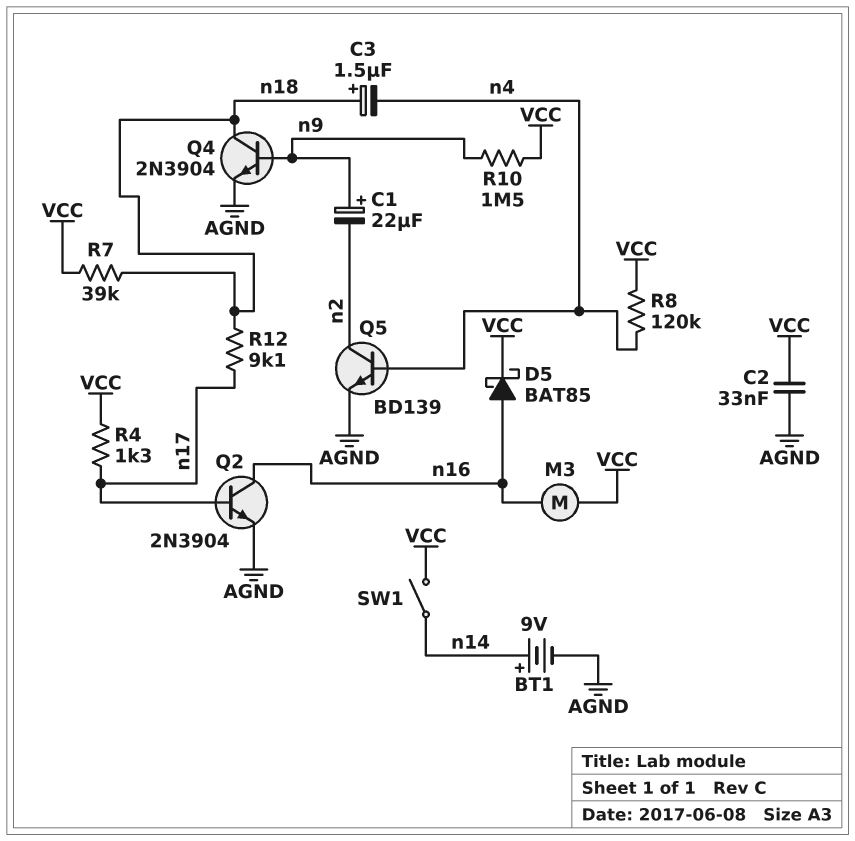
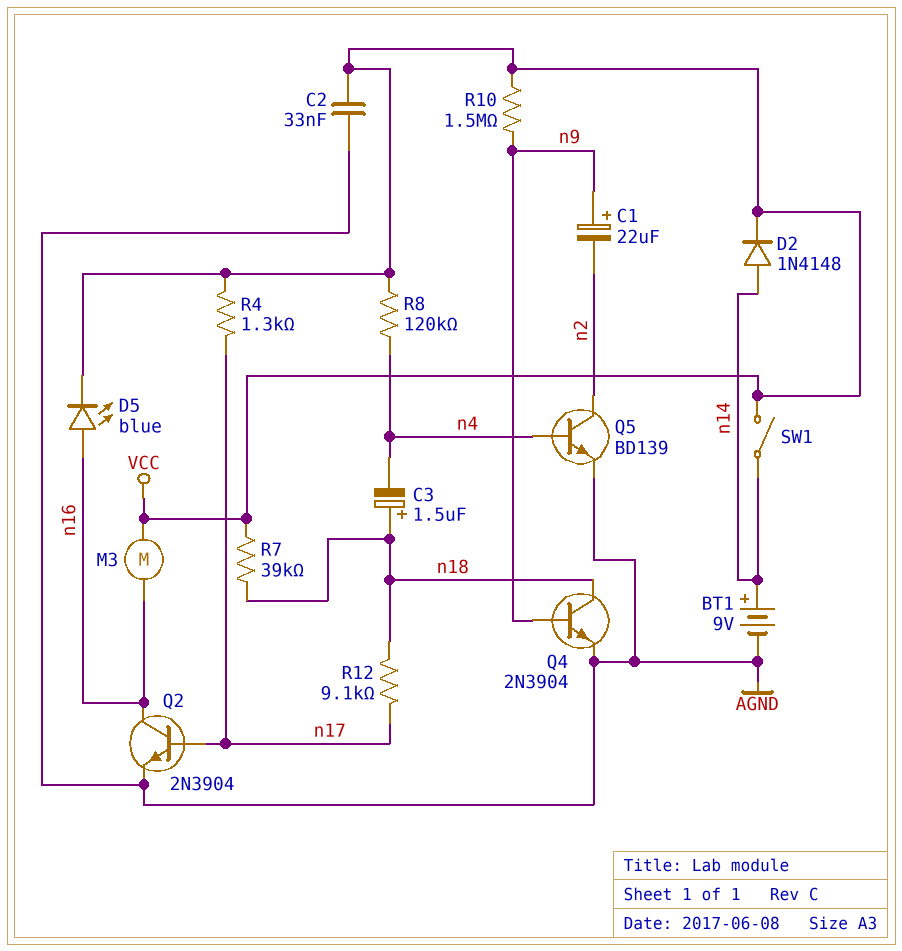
D2: none -> diode 1N4148 (A n14, K VCC)
D5: schottky BAT85 (A n16, K VCC) -> LED blue (A n16, K VCC)

